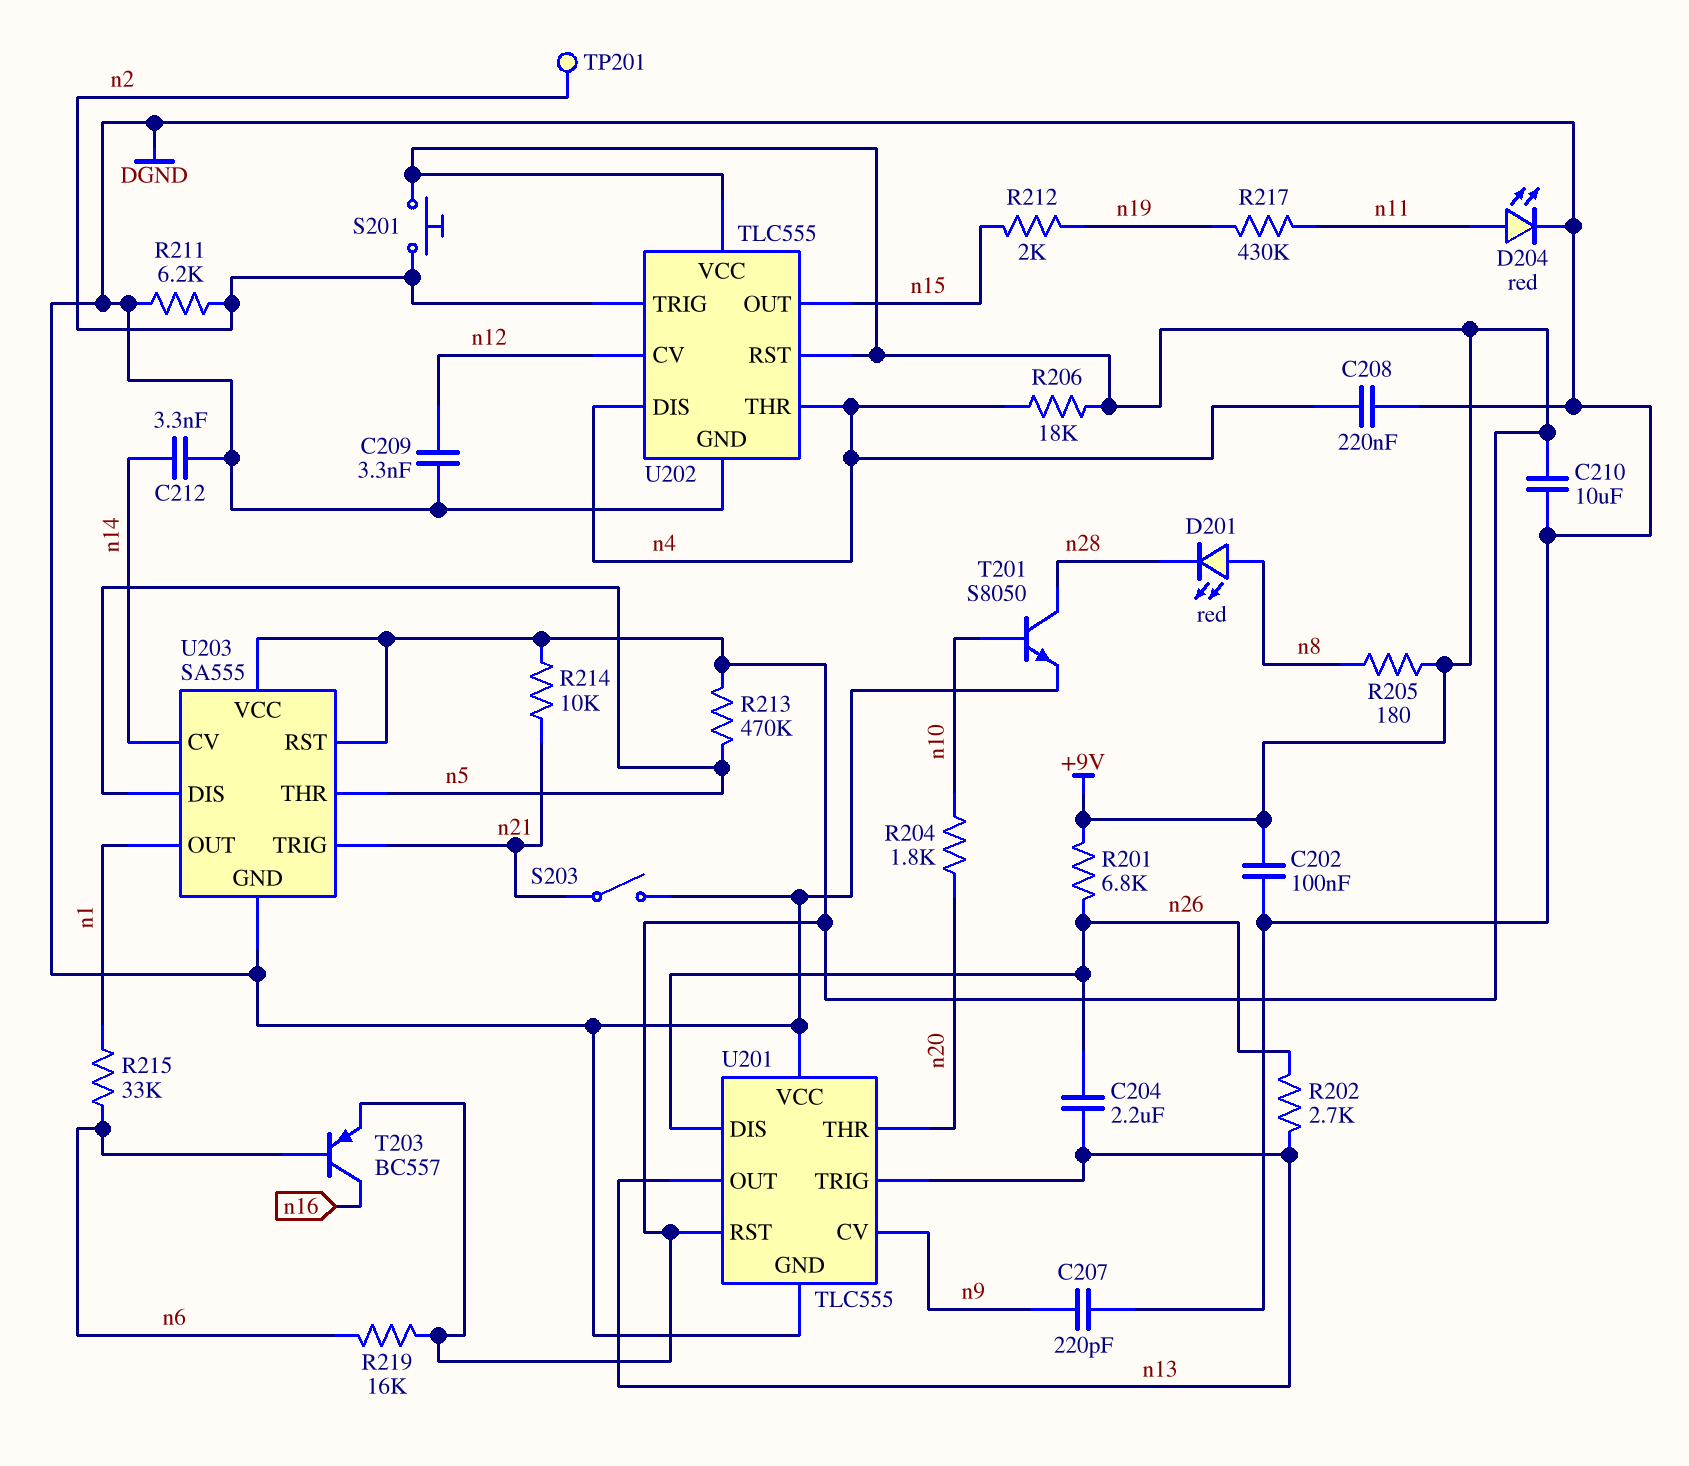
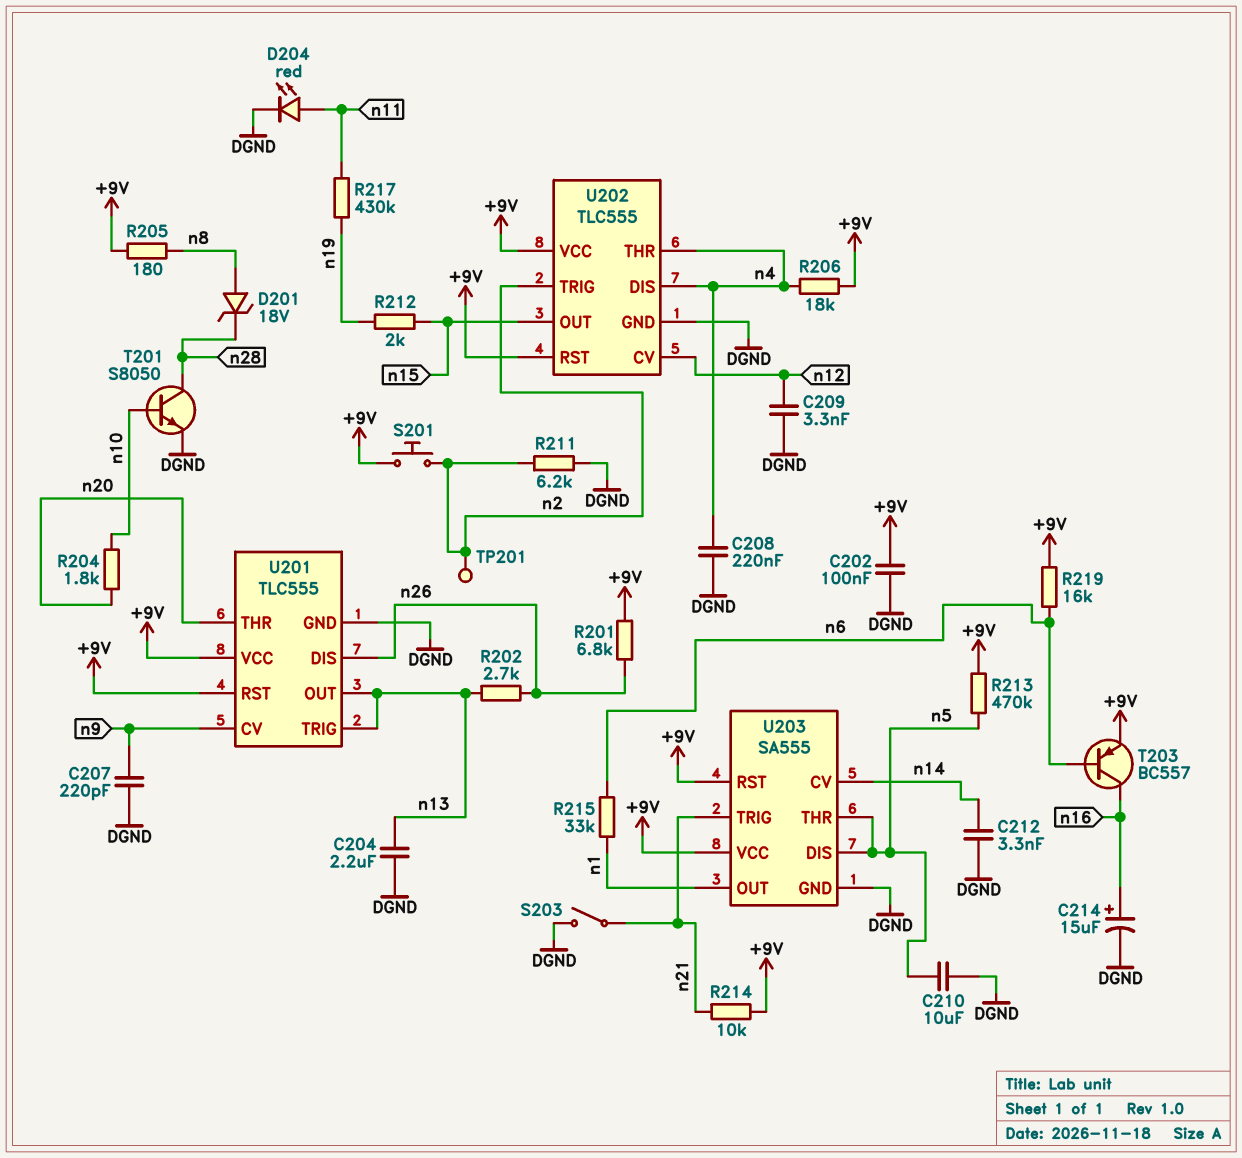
C204: 2.2uF (n13, n26) -> 2.2uF (DGND, n13)
C210: 10uF (+9V, DGND) -> 10uF (DGND, n5)
C214: none -> 15uF (plus n16, minus DGND)
D201: LED red (A n8, K n28) -> zener 18V (A n8, K n28)
U201 pin VCC: DGND -> +9V

